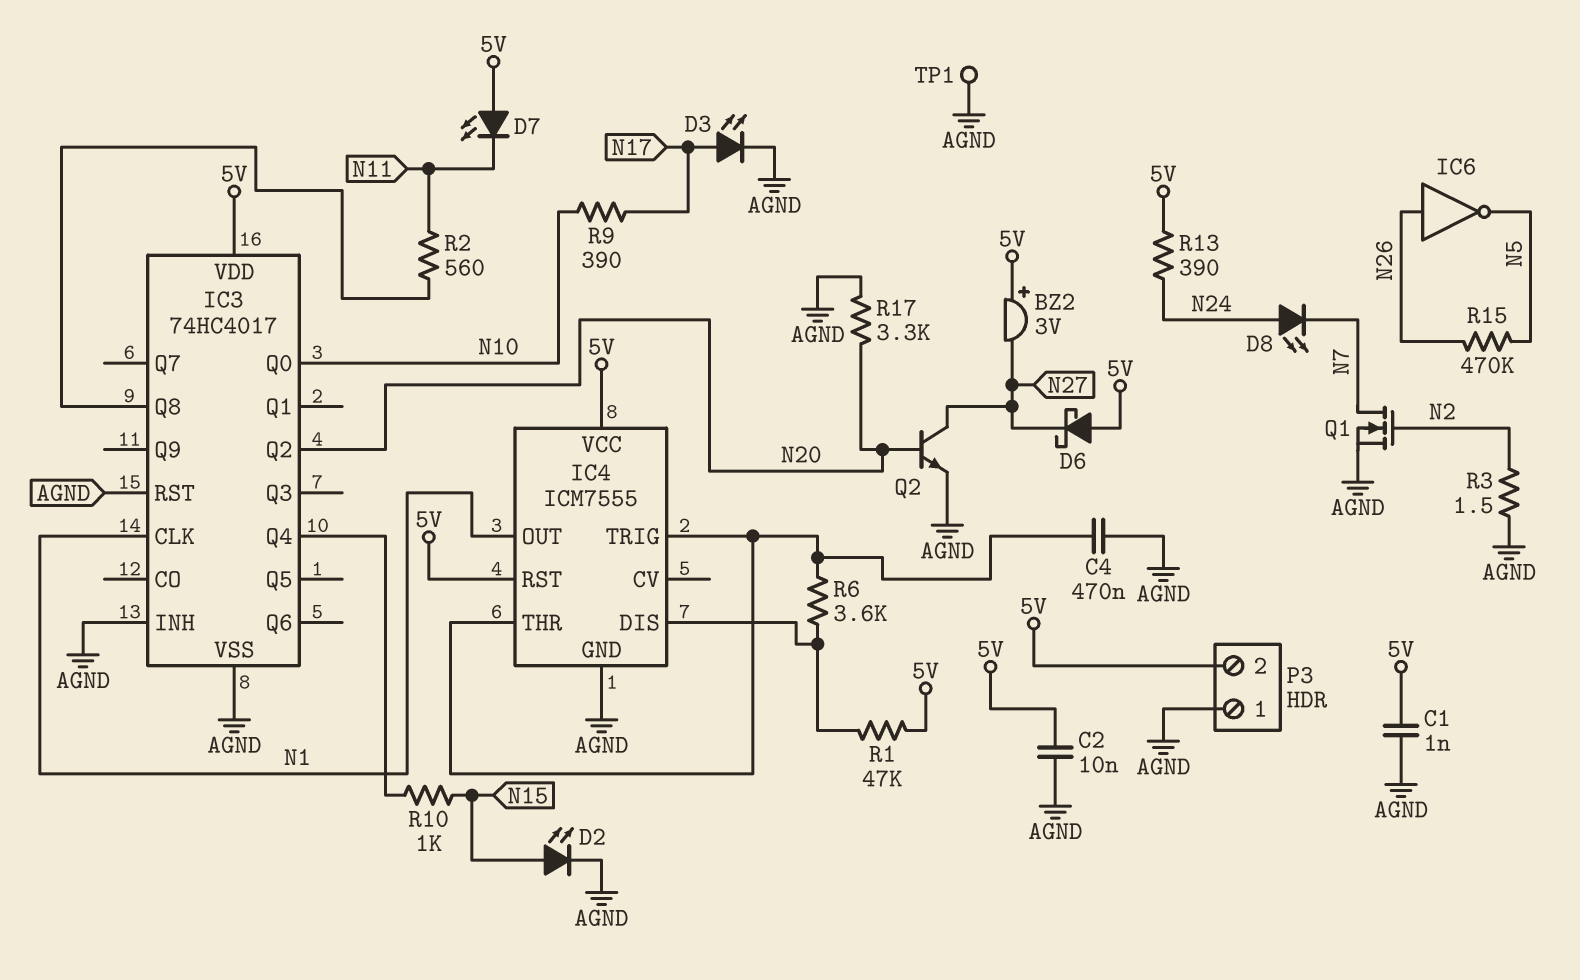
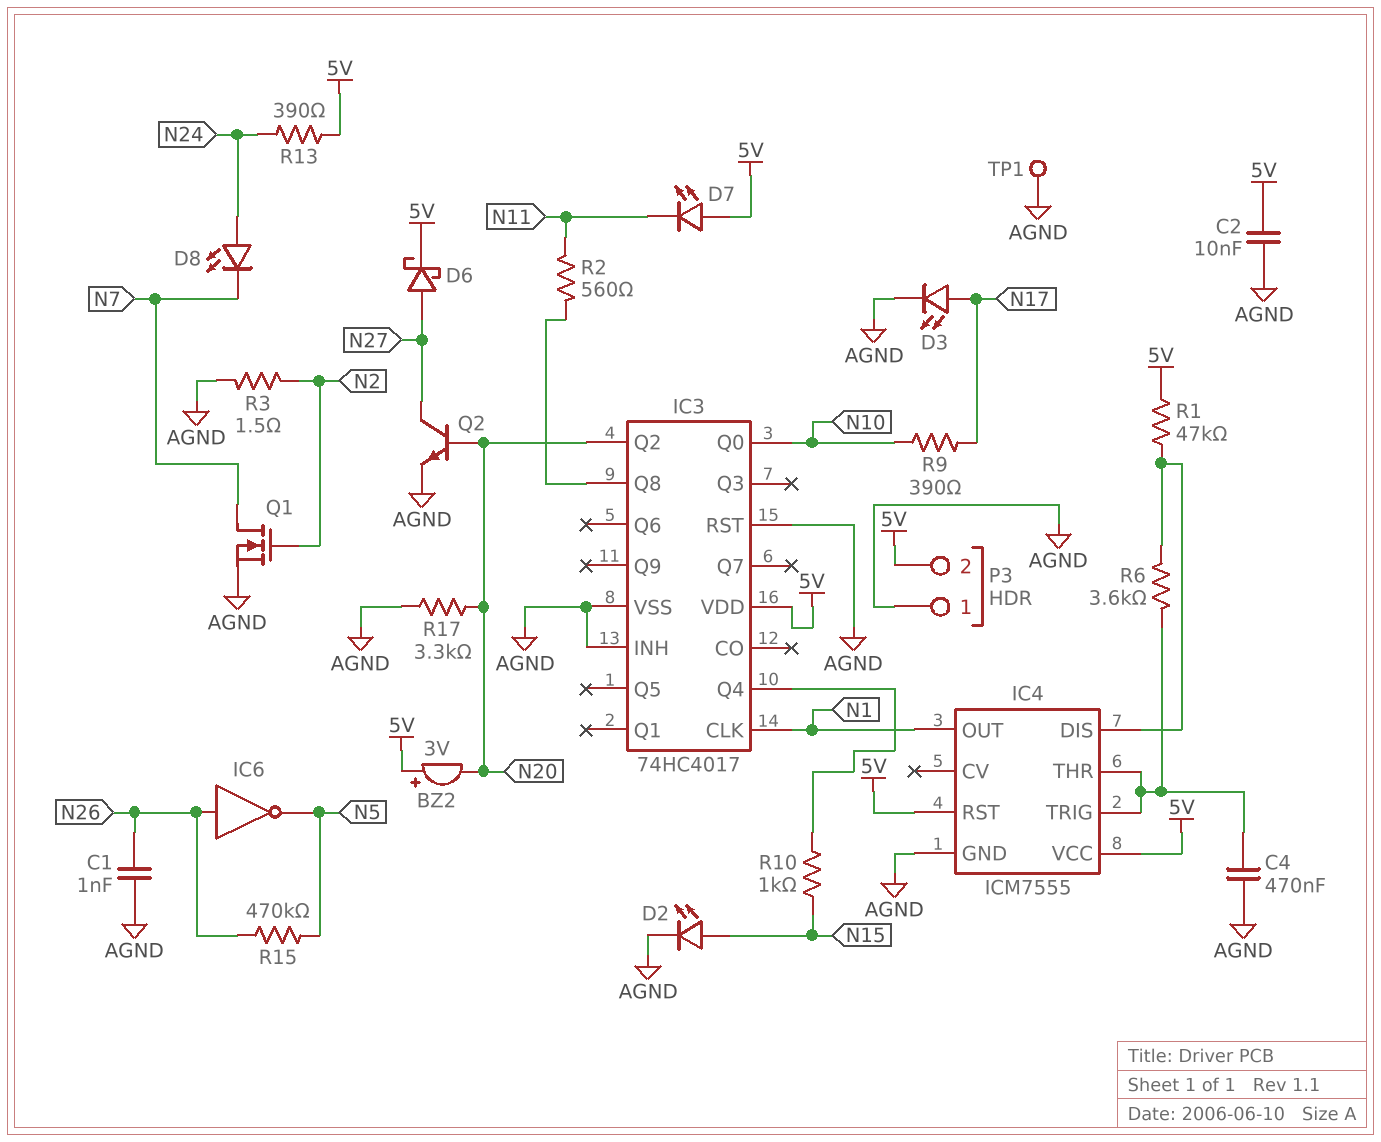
BZ2: buzzer 3V (plus 5V, minus N27) -> buzzer 3V (plus 5V, minus N20)
C1: 1nF (5V, AGND) -> 1nF (AGND, N26)
D6: schottky (A 5V, K N27) -> schottky (A N27, K 5V)

